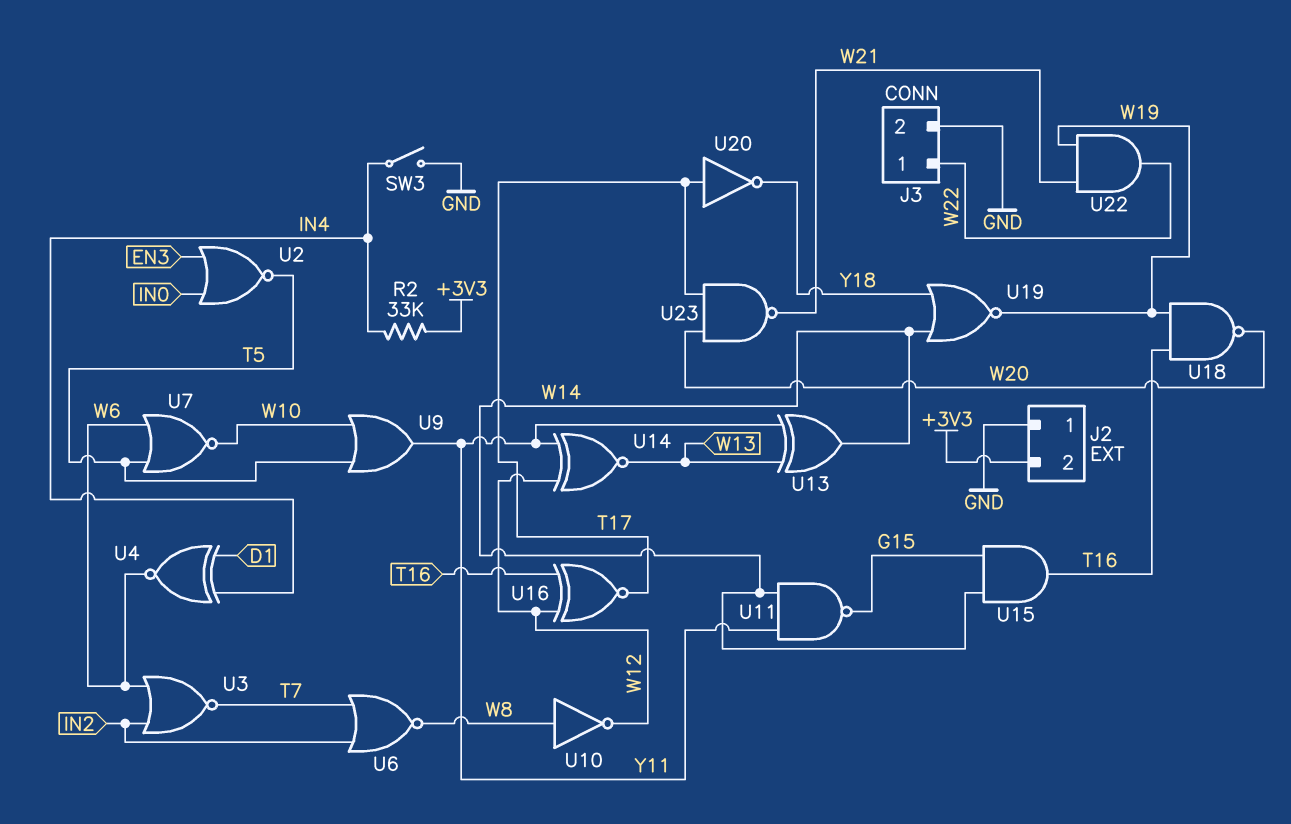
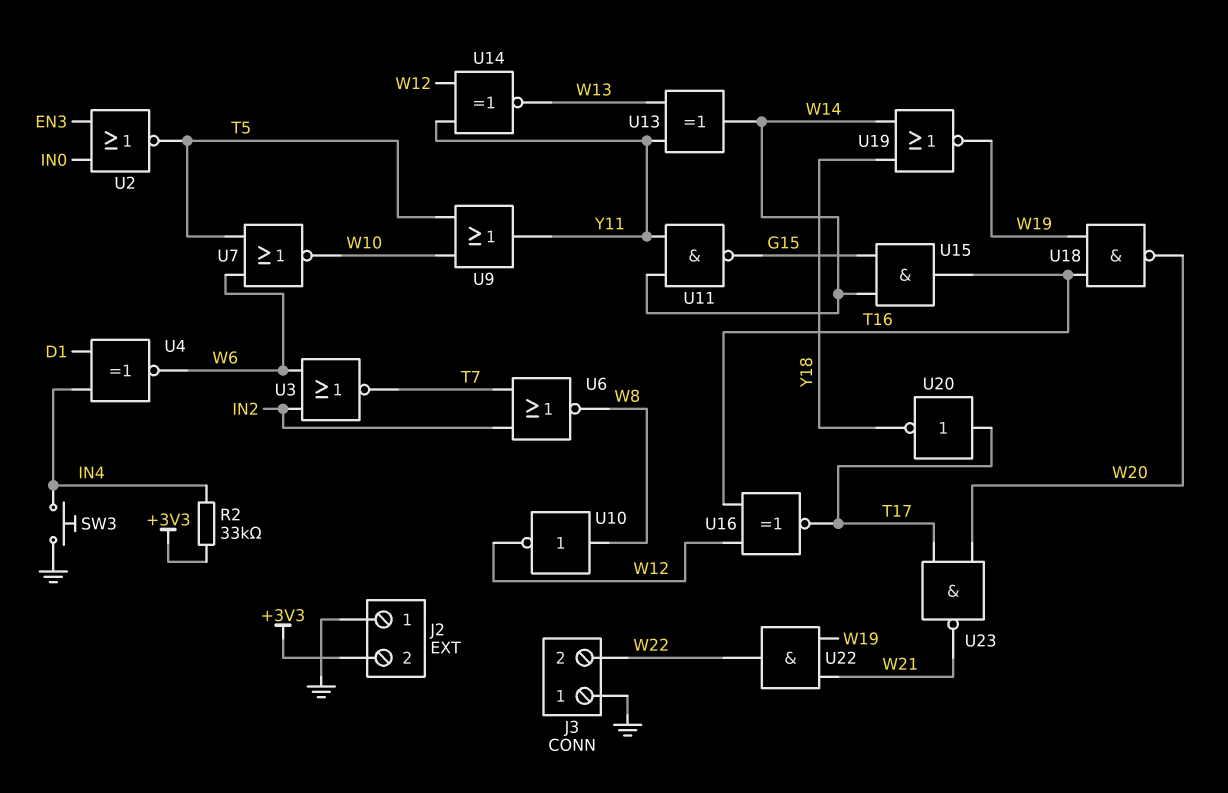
J3 pin 1: W22 -> GND
J3 pin 2: GND -> W22
SW3: switch (GND, IN4) -> button (GND, IN4)

